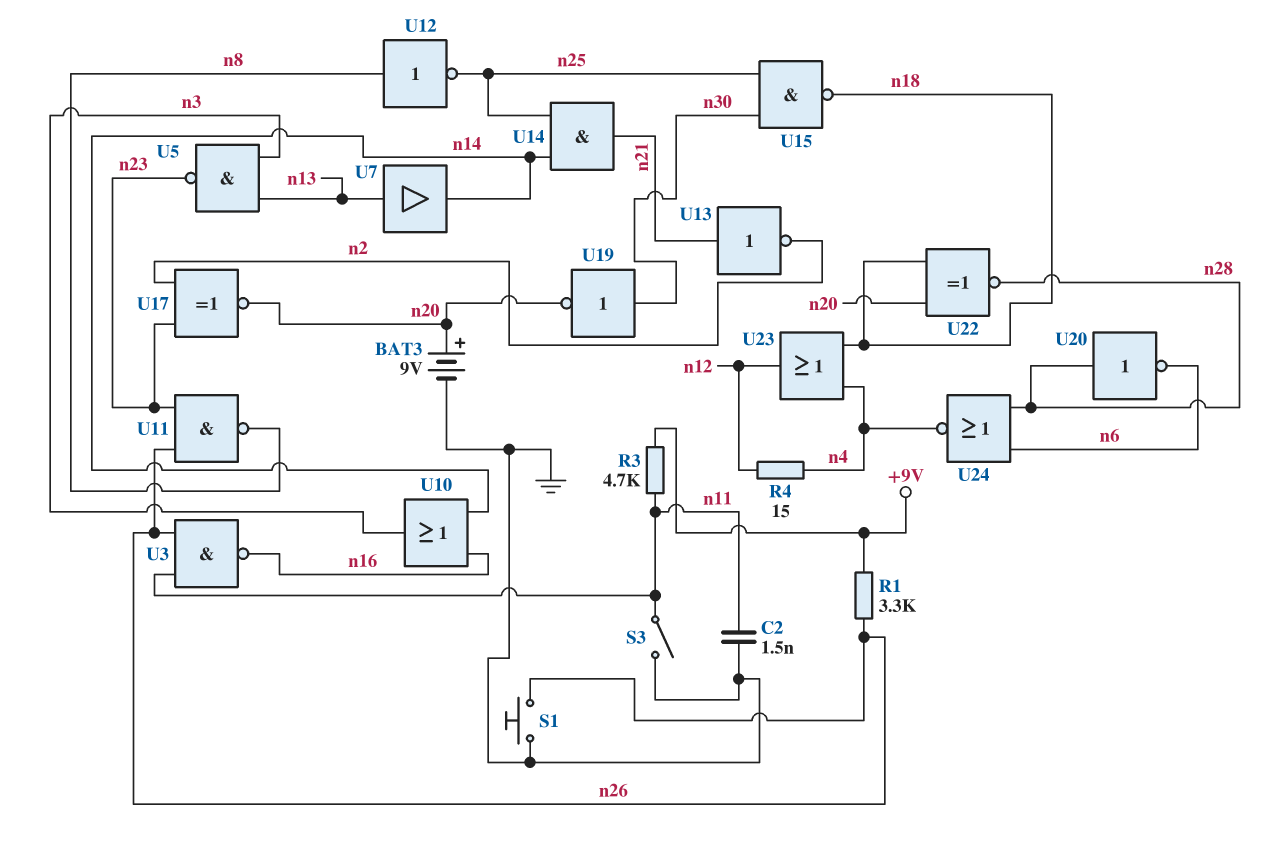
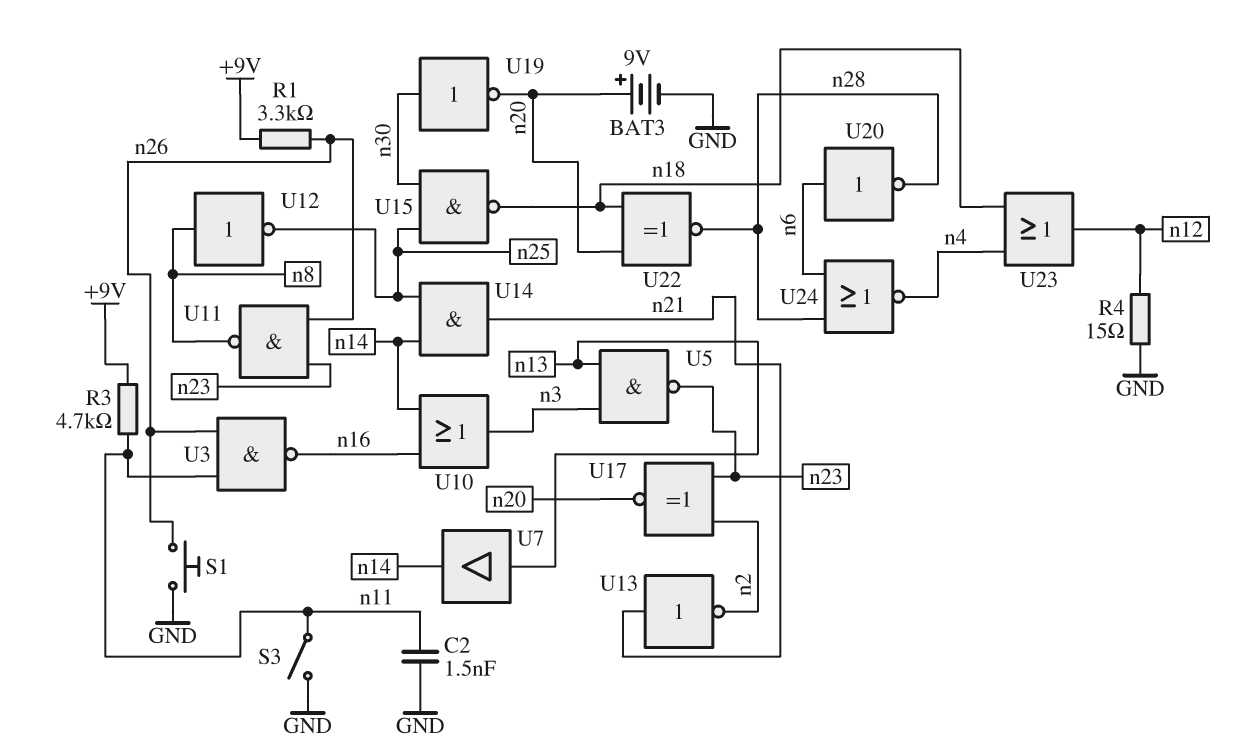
R4: 15 (n4, n12) -> 15 (GND, n12)
U20: NOT (in n28, out n6) -> NOT (in n6, out n28)

